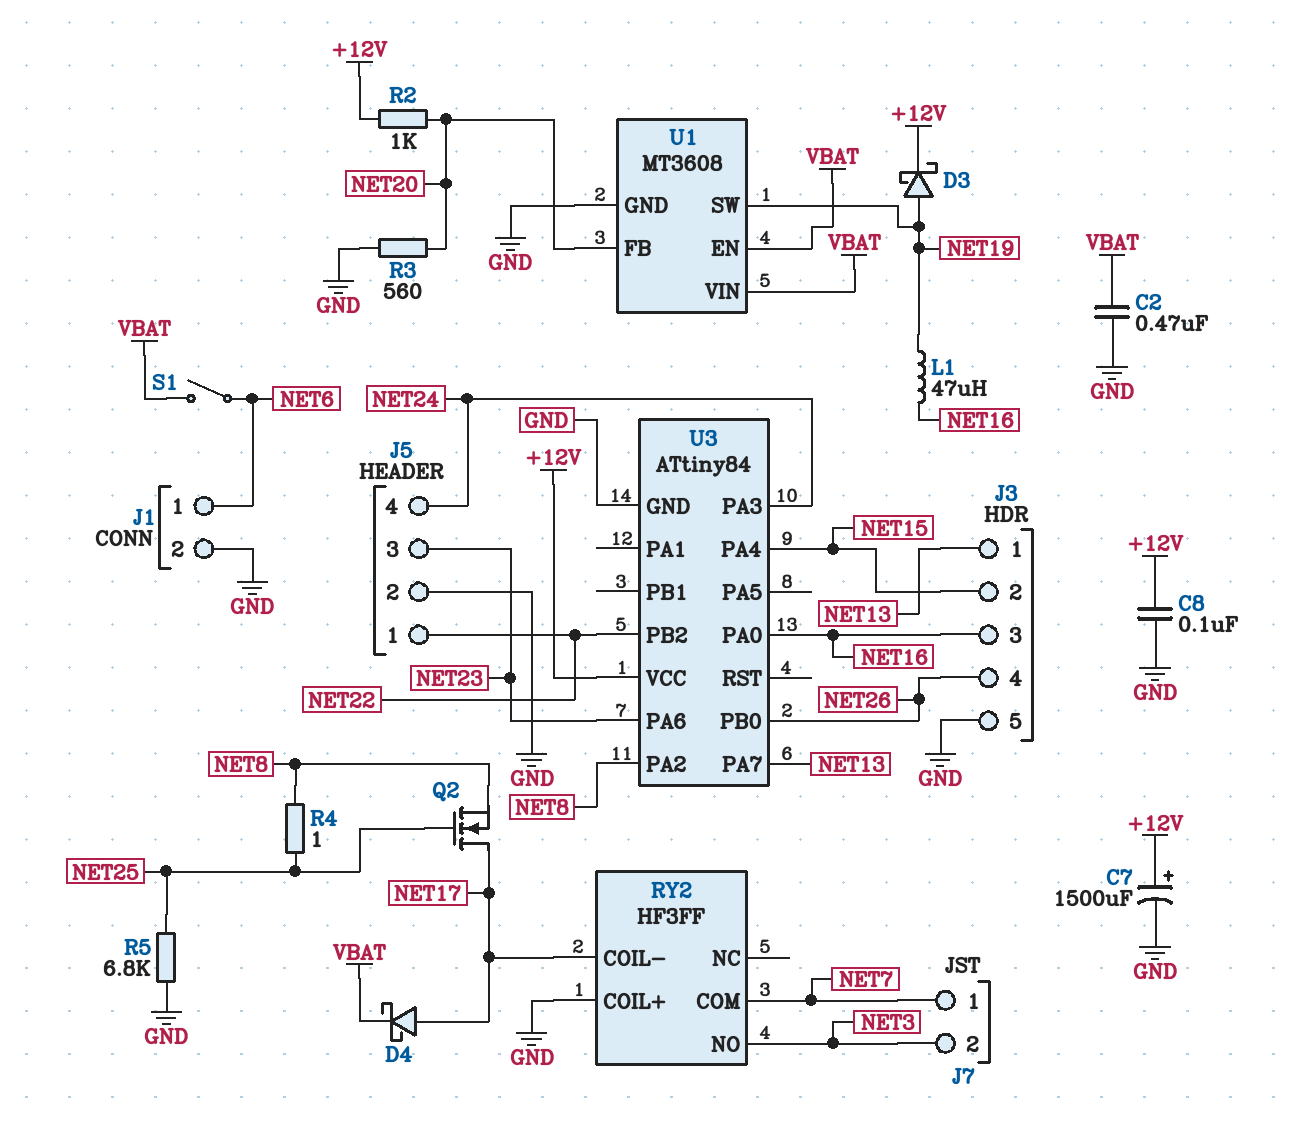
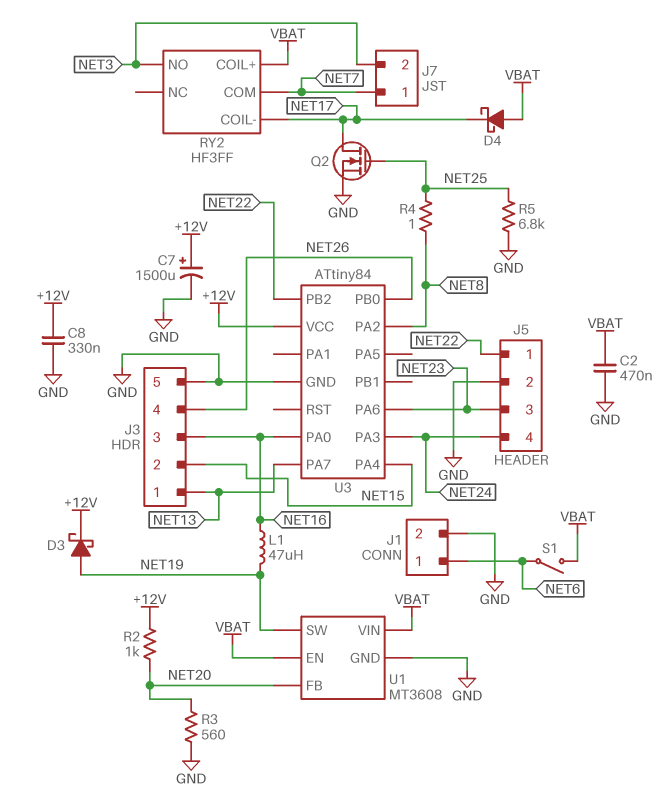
C8: 100nF (+12V, GND) -> 330nF (+12V, GND)
D4: schottky (A NET17, K VBAT) -> schottky (A VBAT, K NET17)
Q2: NMOS (G NET25, D NET17, S NET8) -> NMOS (G NET25, D NET17, S GND)
RY2 pin COIL+: GND -> VBAT

